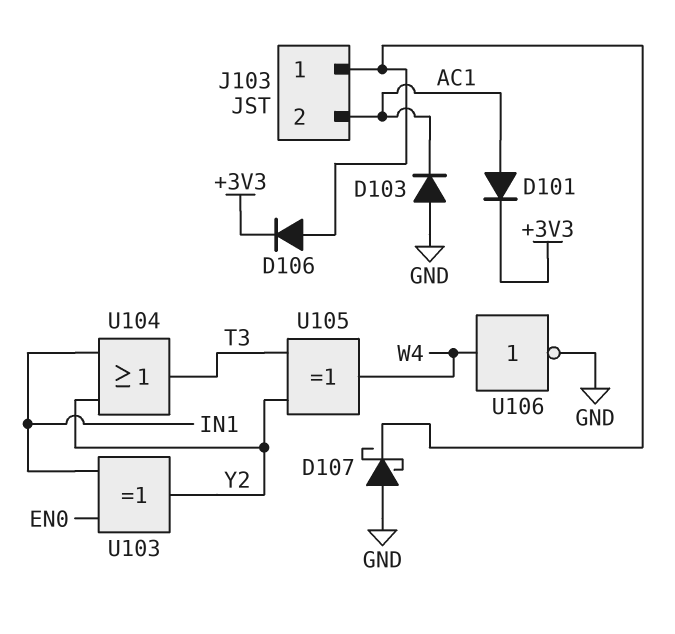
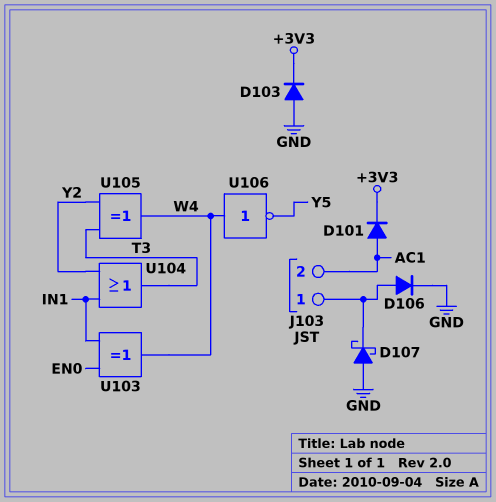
D103: diode (A GND, K AC1) -> diode (A GND, K +3V3)
D106: diode (A J103/1, K +3V3) -> diode (A J103/1, K GND)
U103: XOR (in EN0, in IN1, out Y2) -> XOR (in EN0, in IN1, out W4)
U106: NOT (in W4, out GND) -> NOT (in W4, out Y5)

